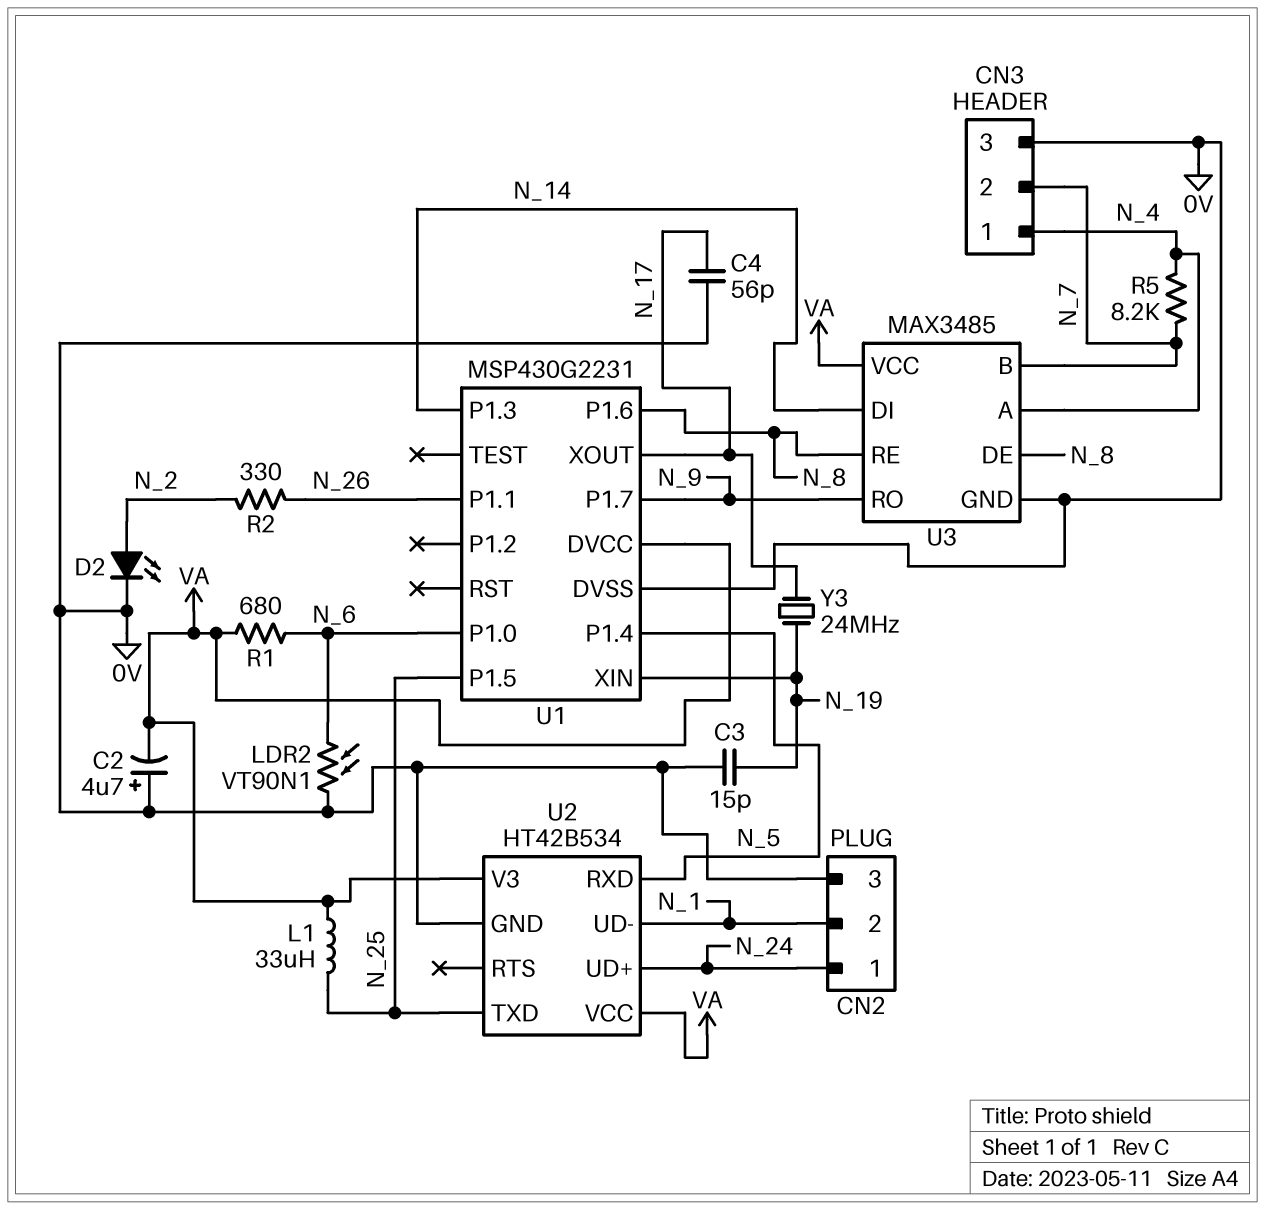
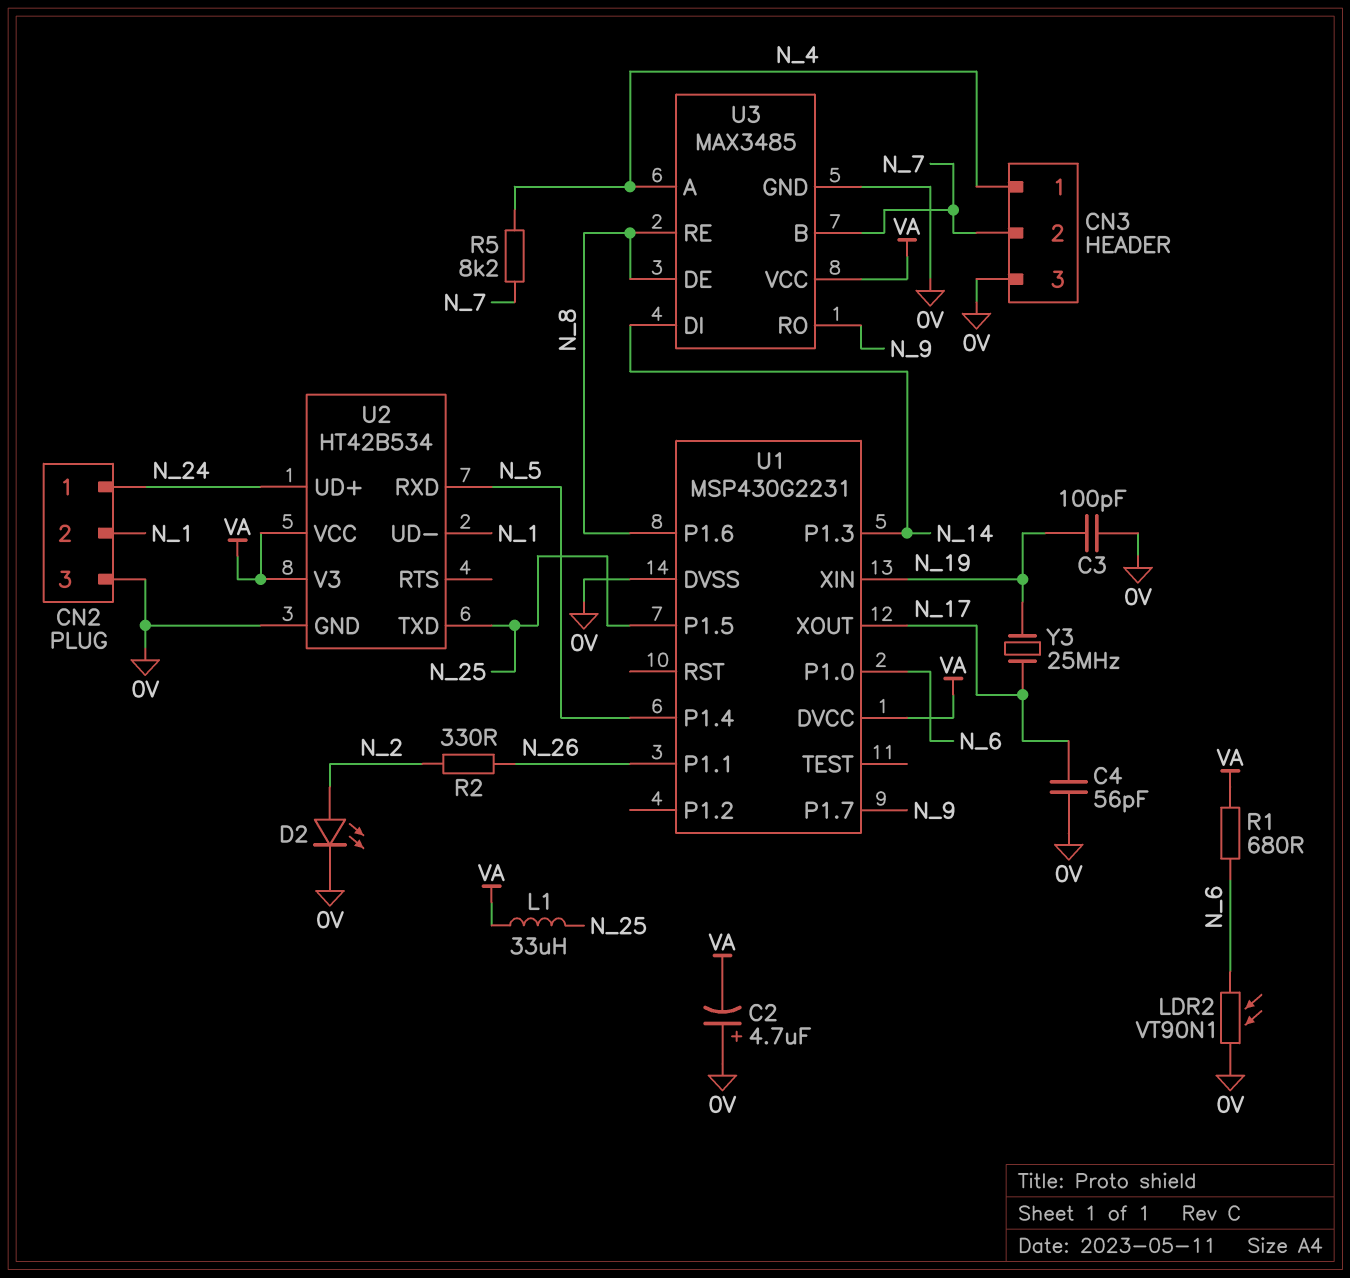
C3: 15pF (0V, N_19) -> 100pF (0V, N_19)
Y3: 24MHz (N_17, N_19) -> 25MHz (N_17, N_19)

